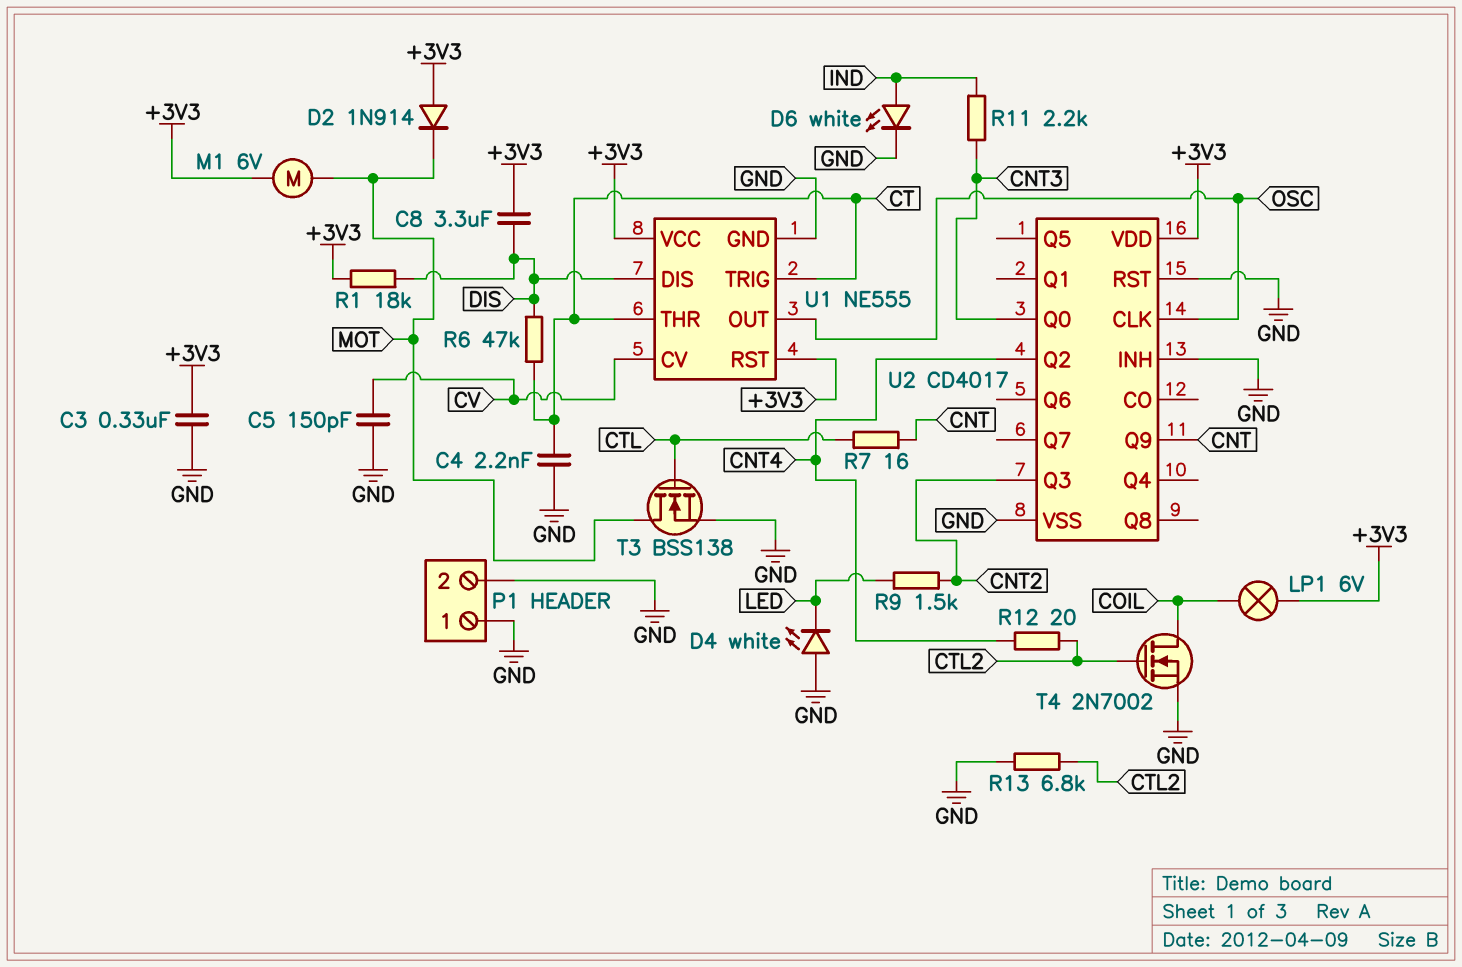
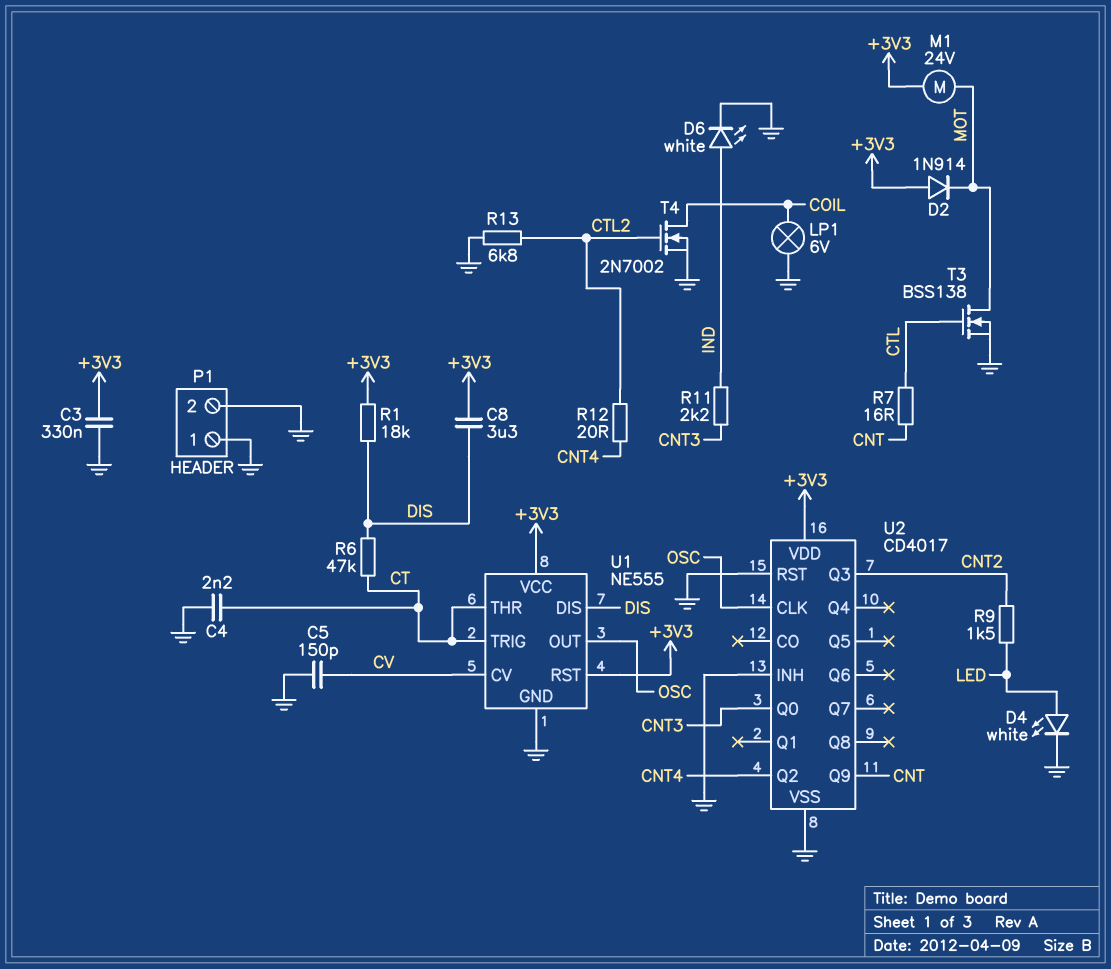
D4: LED white (A GND, K LED) -> LED white (A LED, K GND)
LP1: lamp 6V (+3V3, COIL) -> lamp 6V (COIL, GND)
M1: motor 6V (+3V3, MOT) -> motor 24V (+3V3, MOT)

